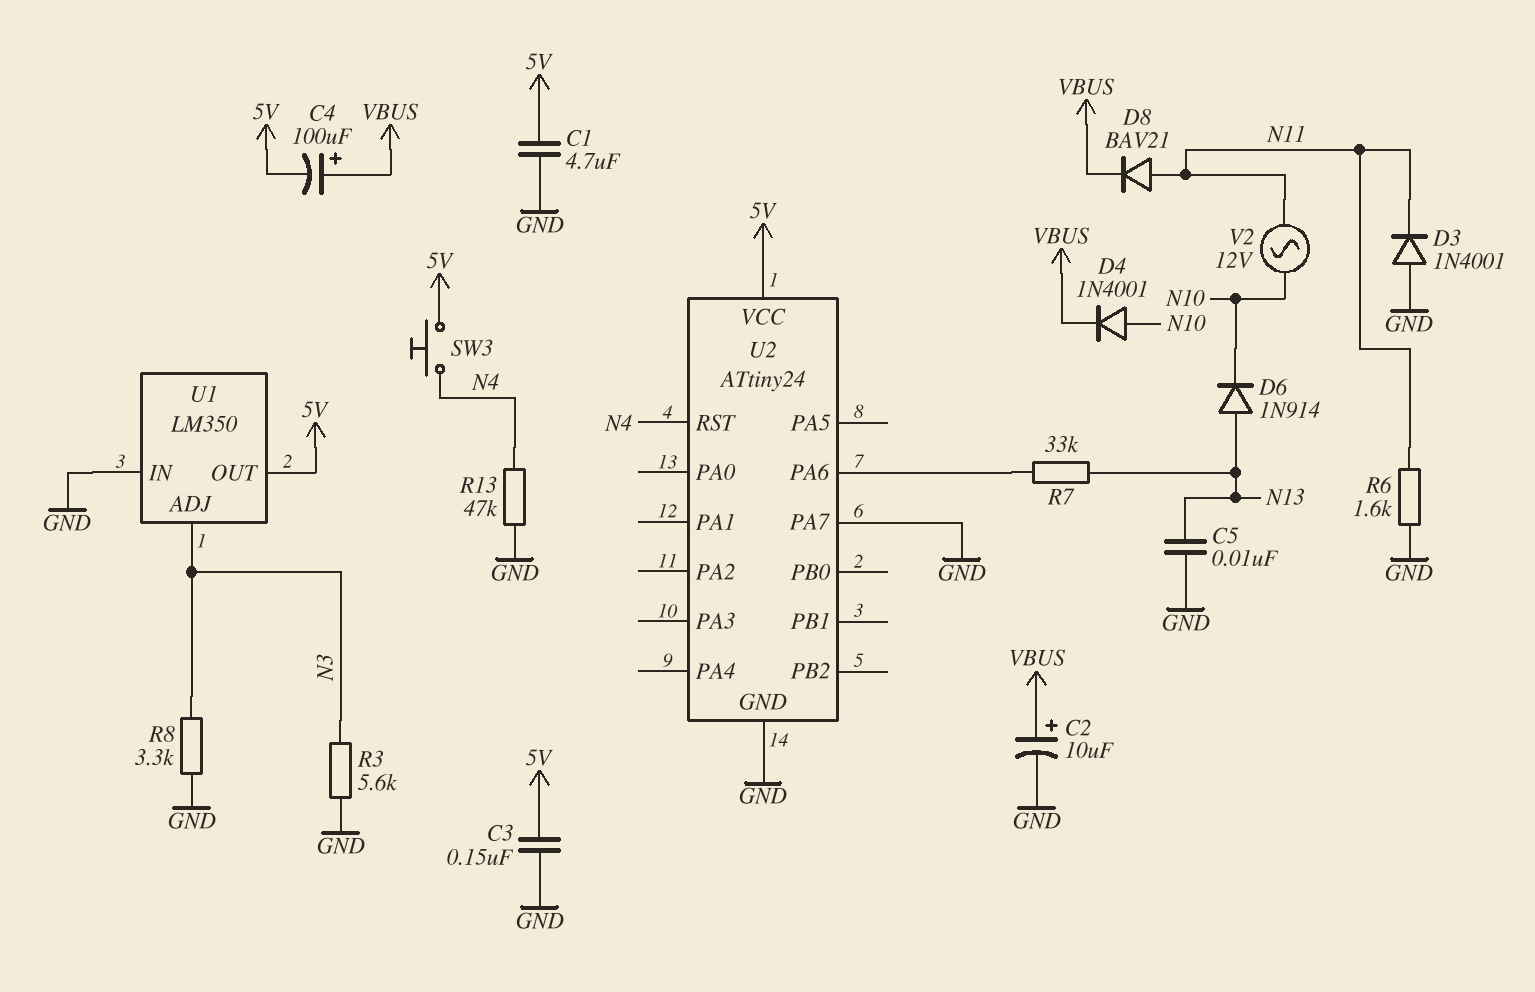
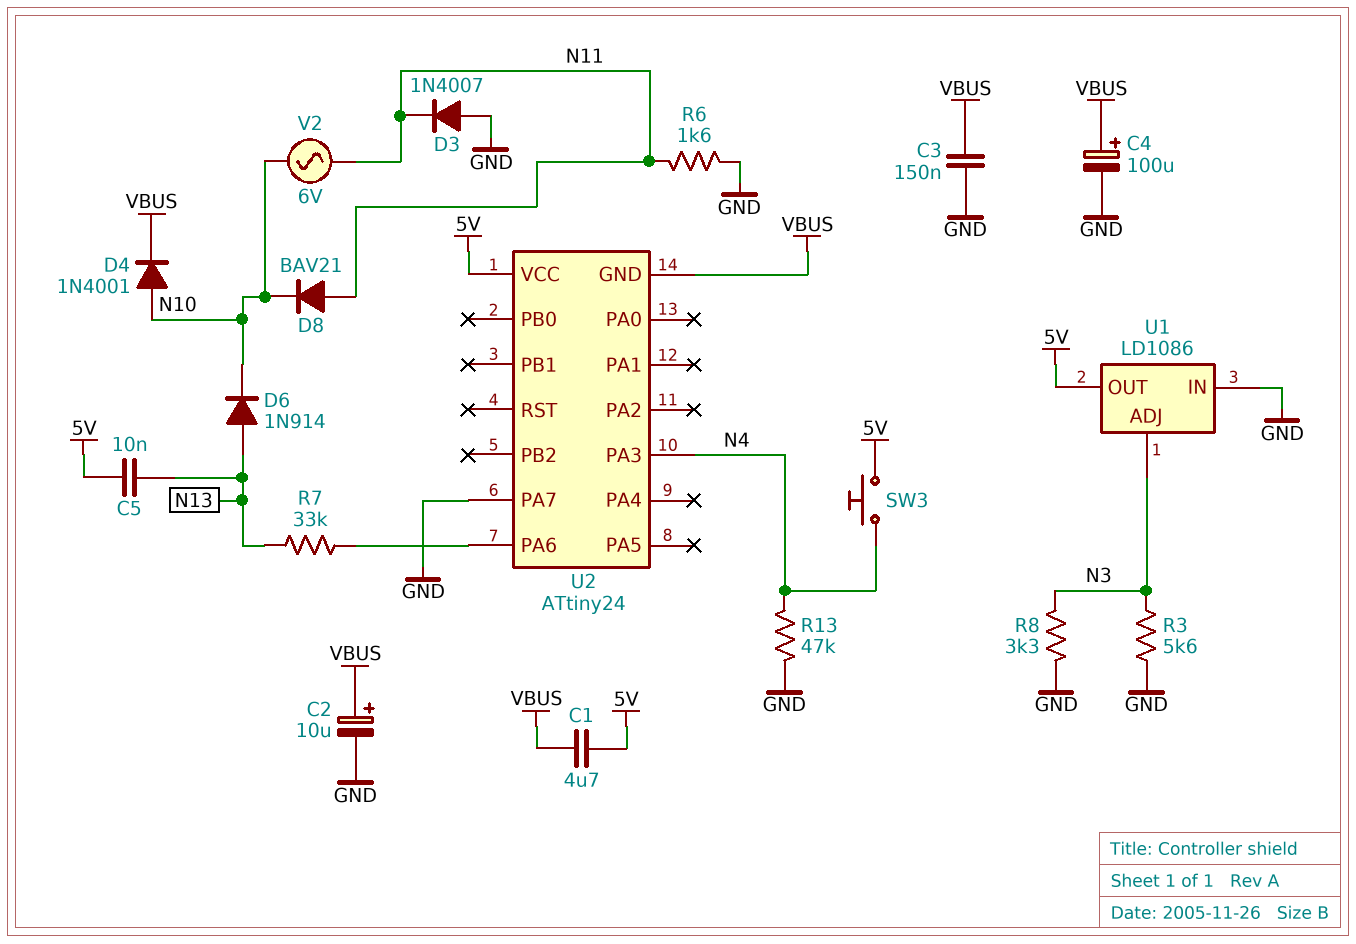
C1: 4.7uF (5V, GND) -> 4.7uF (5V, VBUS)
C3: 150nF (5V, GND) -> 150nF (GND, VBUS)
C4: 100uF (plus VBUS, minus 5V) -> 100uF (plus VBUS, minus GND)
C5: 10nF (GND, N13) -> 10nF (5V, N13)
D3: diode 1N4001 (A GND, K N11) -> diode 1N4007 (A GND, K N11)
D8: diode BAV21 (A N11, K VBUS) -> diode BAV21 (A N11, K N10)
U1: LM350 -> LD1086
U2 pin GND: GND -> VBUS
U2 pin PA3: none -> N4
U2 pin RST: N4 -> none
V2: AC 12V (N10, N11) -> AC 6V (N10, N11)

